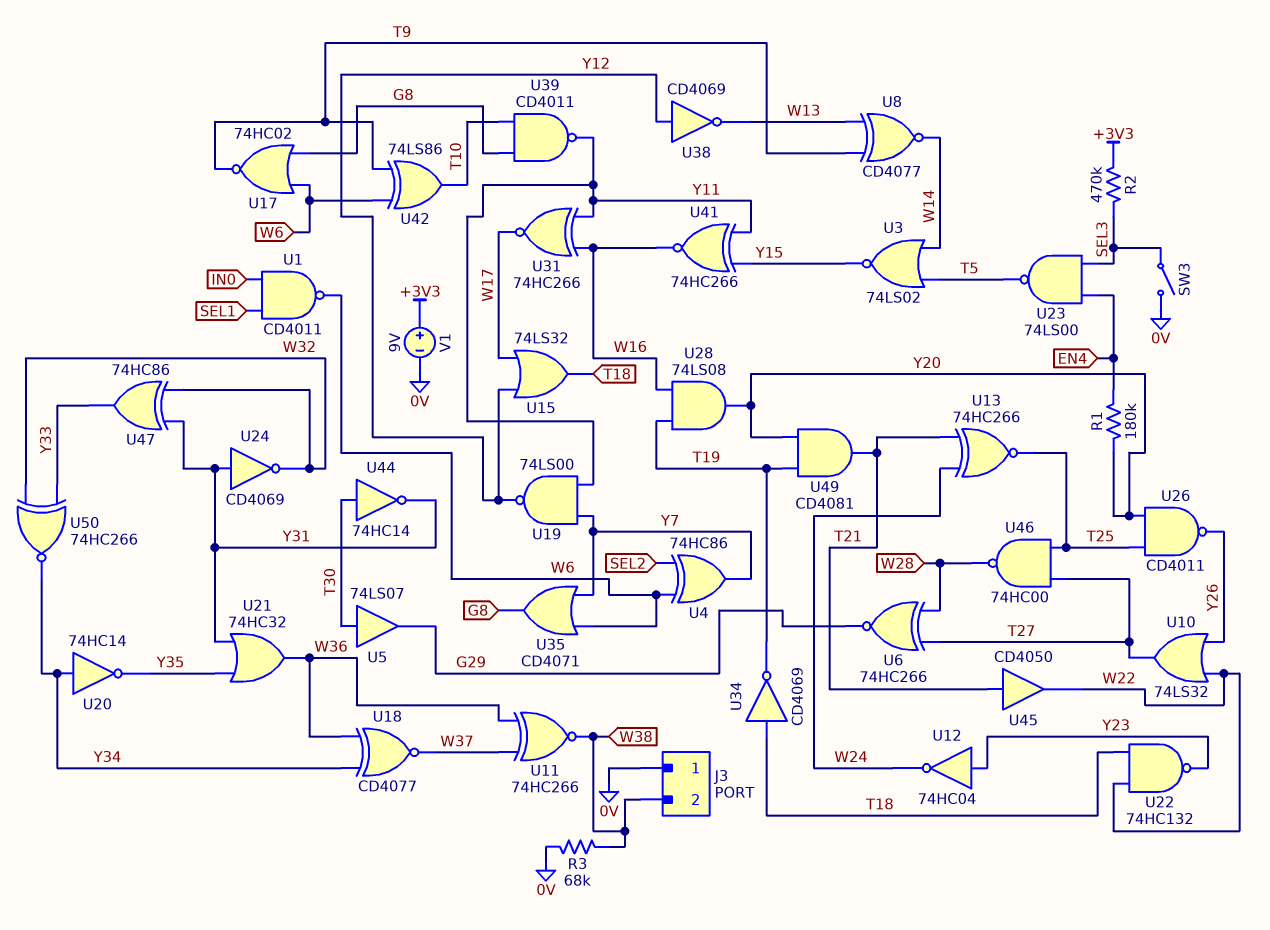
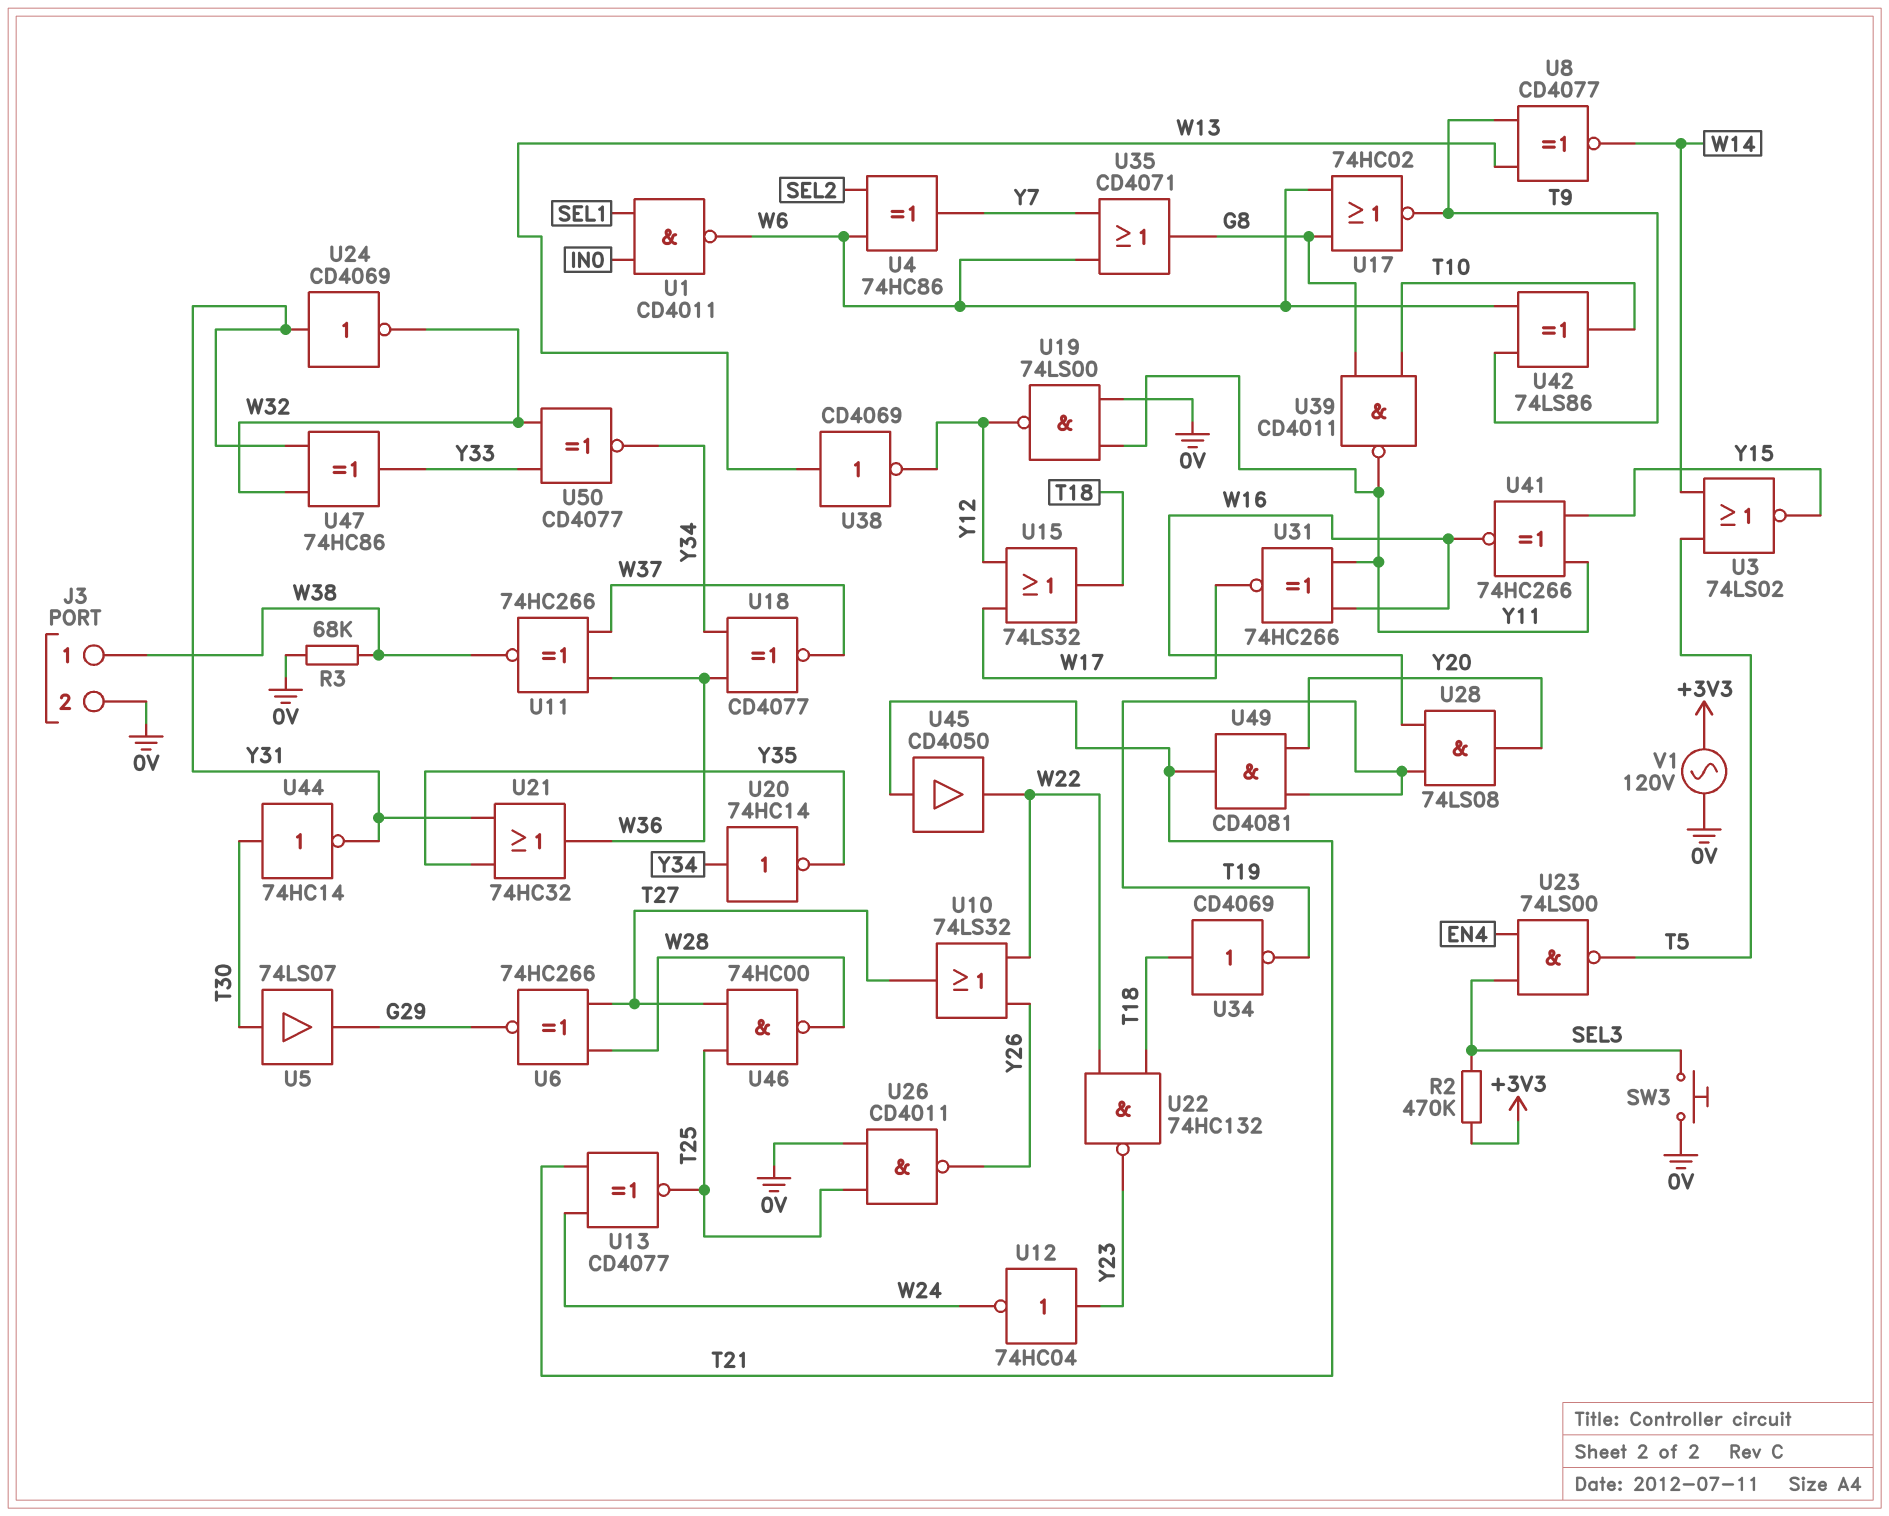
J3 pin 1: 0V -> W38
J3 pin 2: W38 -> 0V
R1: 180k (EN4, Y20) -> none
SW3: switch (0V, SEL3) -> button (0V, SEL3)
U13: XNOR 74HC266 (in T21, in W24, out T25) -> XNOR CD4077 (in T21, in W24, out T25)
U19: NAND 74LS00 (in Y7, in Y11, out Y12) -> NAND 74LS00 (in 0V, in Y11, out Y12)
U26: NAND CD4011 (in T25, in Y20, out Y26) -> NAND CD4011 (in 0V, in T25, out Y26)
U38: NOT CD4069 (in Y12, out W13) -> NOT CD4069 (in W13, out Y12)
U50: XNOR 74HC266 (in W32, in Y33, out Y34) -> XNOR CD4077 (in W32, in Y33, out Y34)
V1: 9V (plus +3V3, minus 0V) -> AC 120V (+3V3, 0V)

